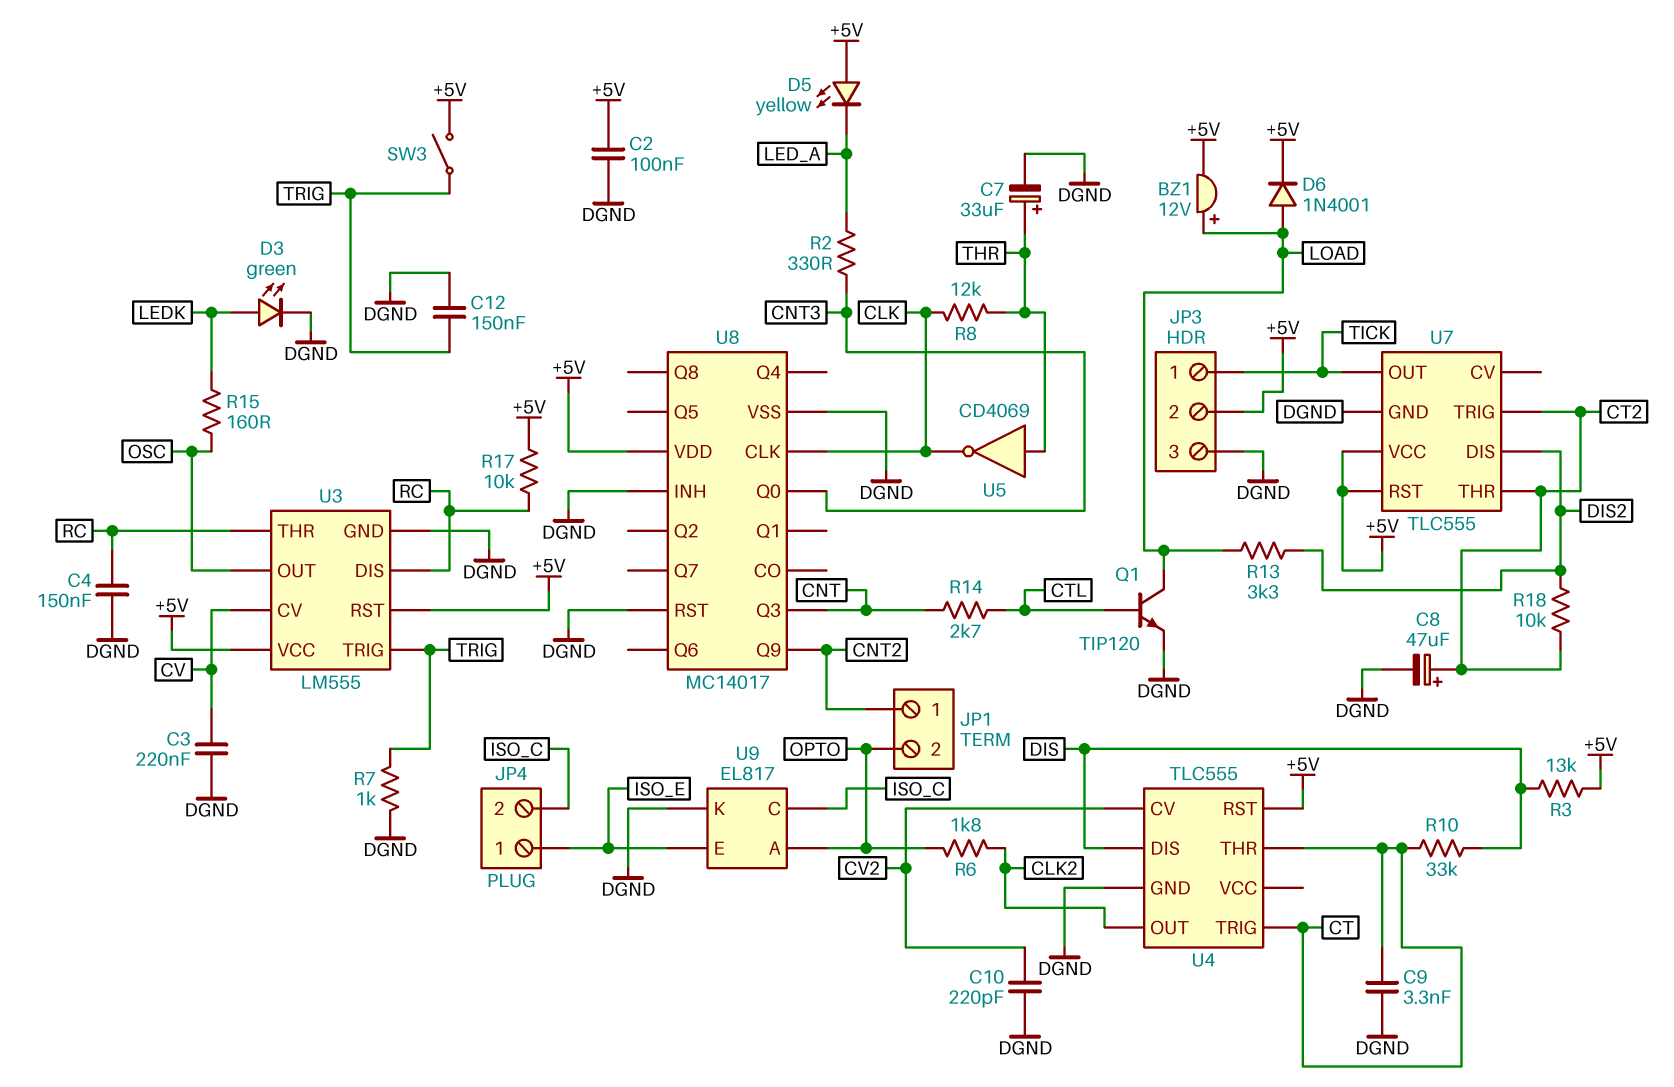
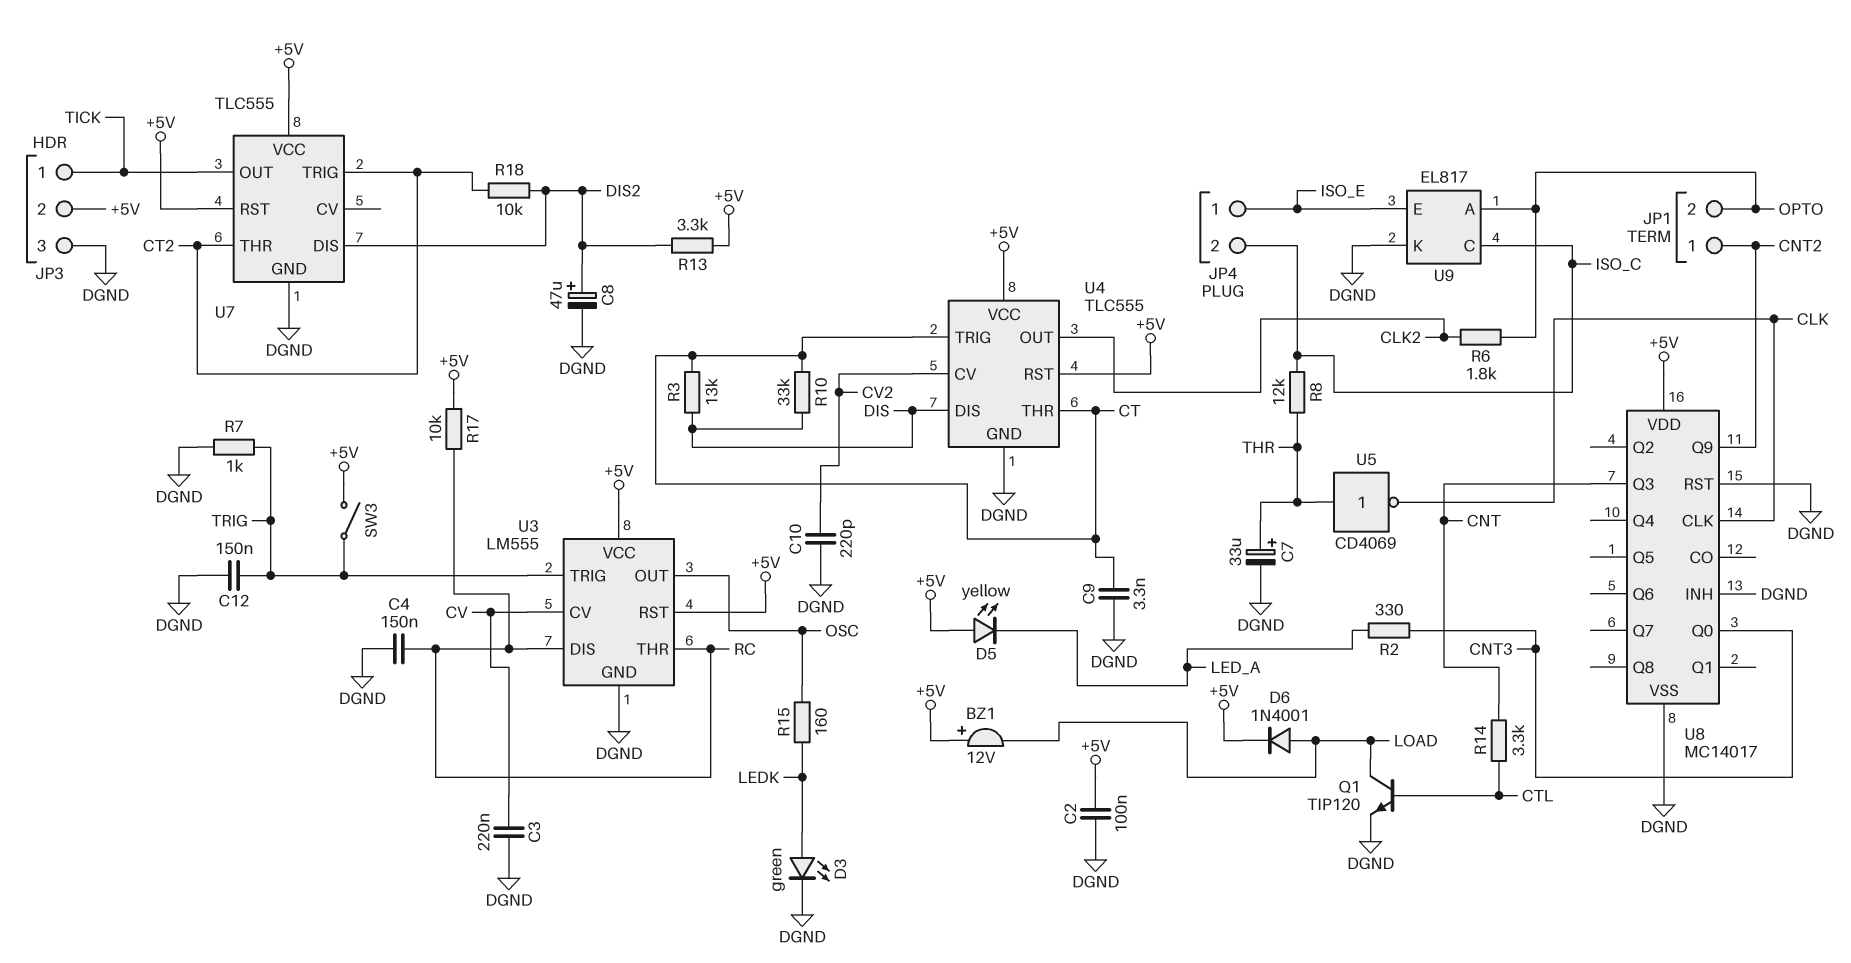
BZ1: buzzer 12V (plus LOAD, minus +5V) -> buzzer 12V (plus +5V, minus LOAD)
C8: 47uF (plus CT2, minus DGND) -> 47uF (plus DIS2, minus DGND)
R3: 13k (+5V, DIS) -> 13k (CT, DIS)
R8: 12k (CLK, THR) -> 12k (ISO_C, THR)
R13: 3.3k (DIS2, LOAD) -> 3.3k (+5V, DIS2)
R14: 2.7k (CNT, CTL) -> 3.3k (CNT, CTL)
U4 pin VCC: none -> +5V

